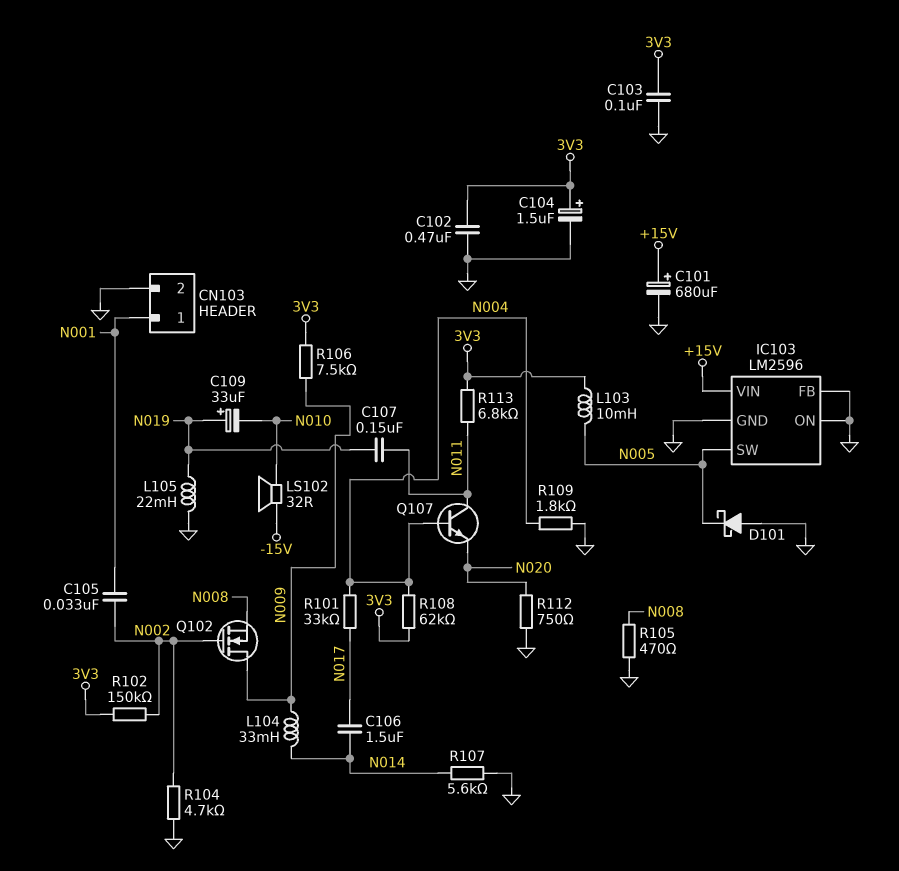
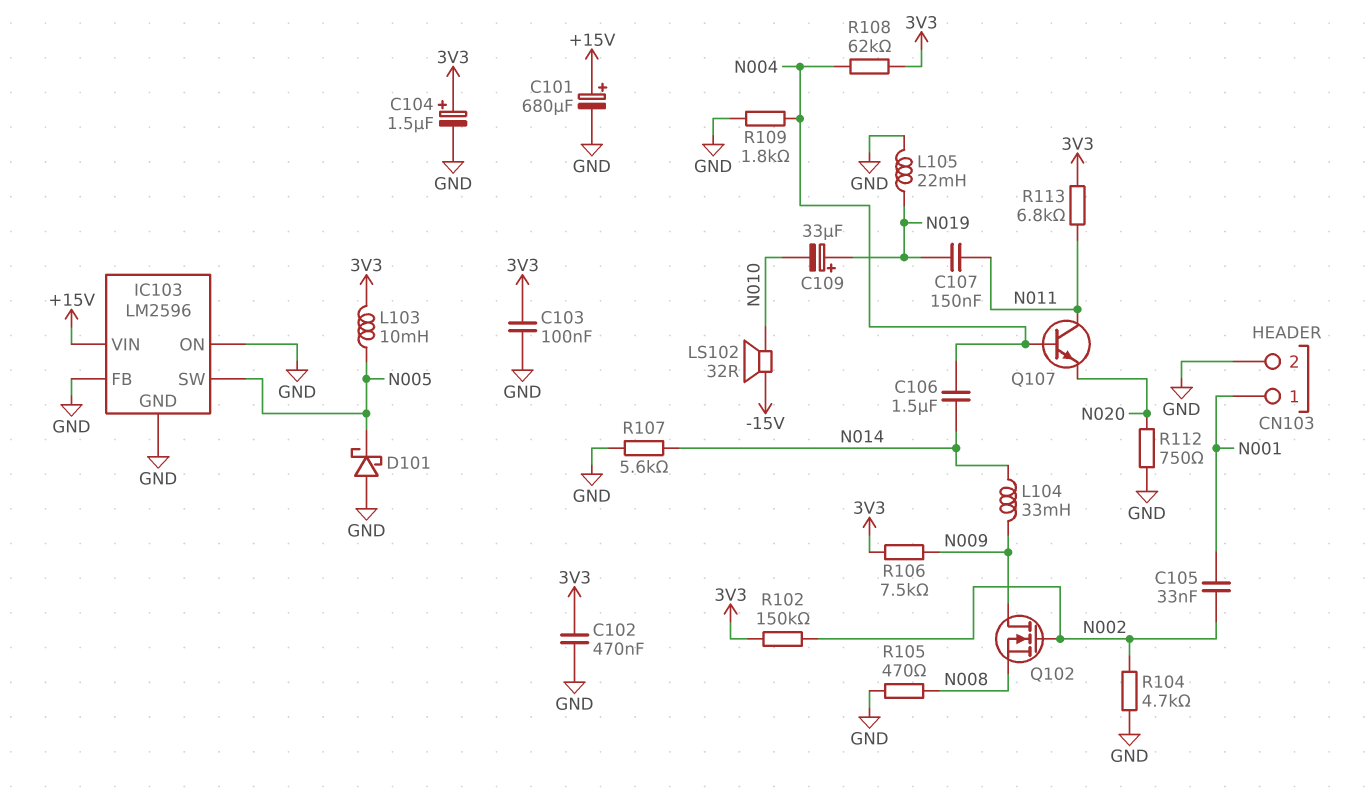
C106: 1.5uF (N014, N017) -> 1.5uF (N004, N014)
R101: 33k (N004, N017) -> none

